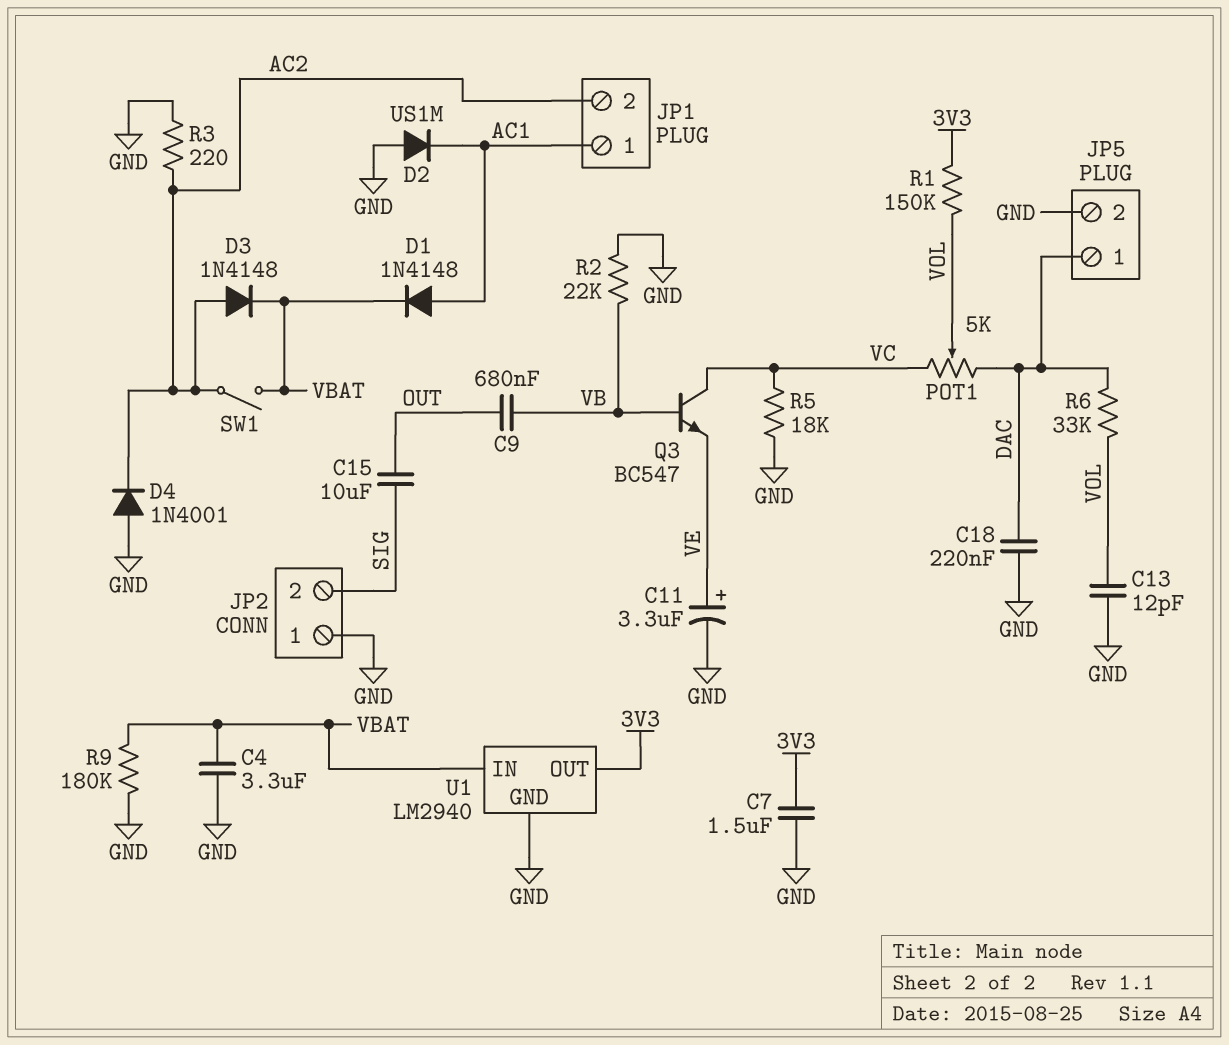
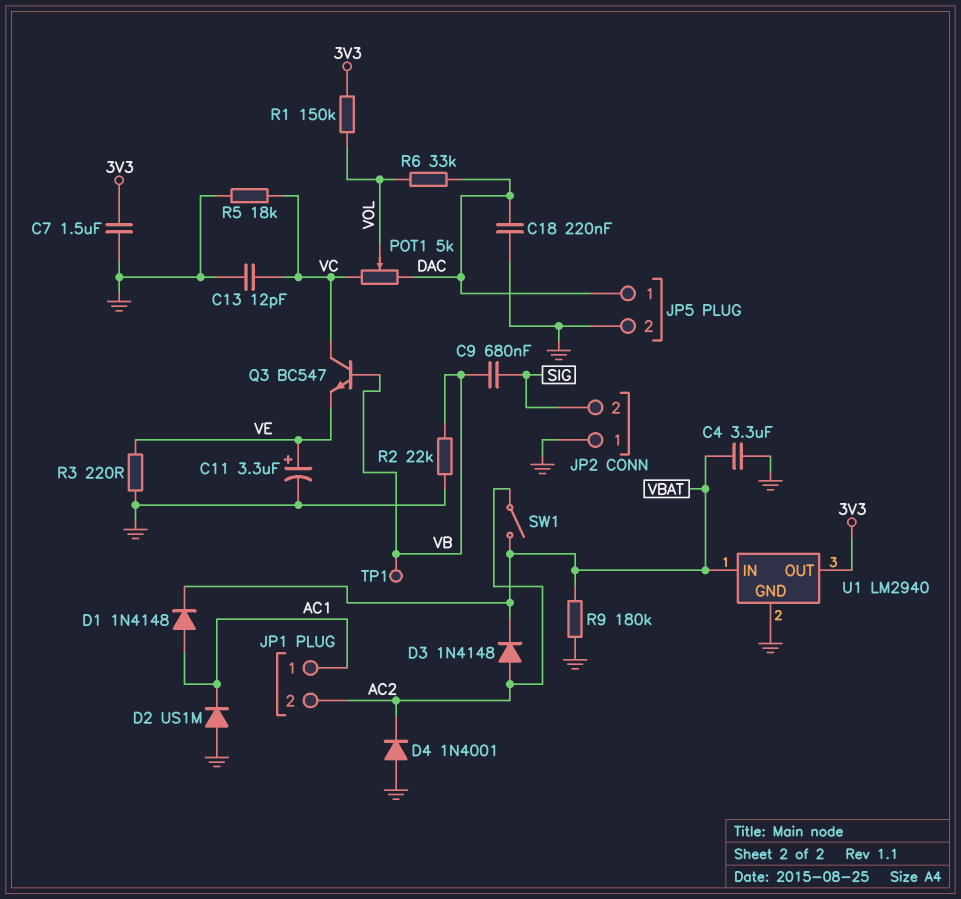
C9: 680nF (OUT, VB) -> 680nF (SIG, VB)
C13: 12pF (GND, VOL) -> 12pF (GND, VC)
C15: 10uF (OUT, SIG) -> none
R3: 220 (AC2, GND) -> 220 (GND, VE)
TP1: none -> test point (VB)

